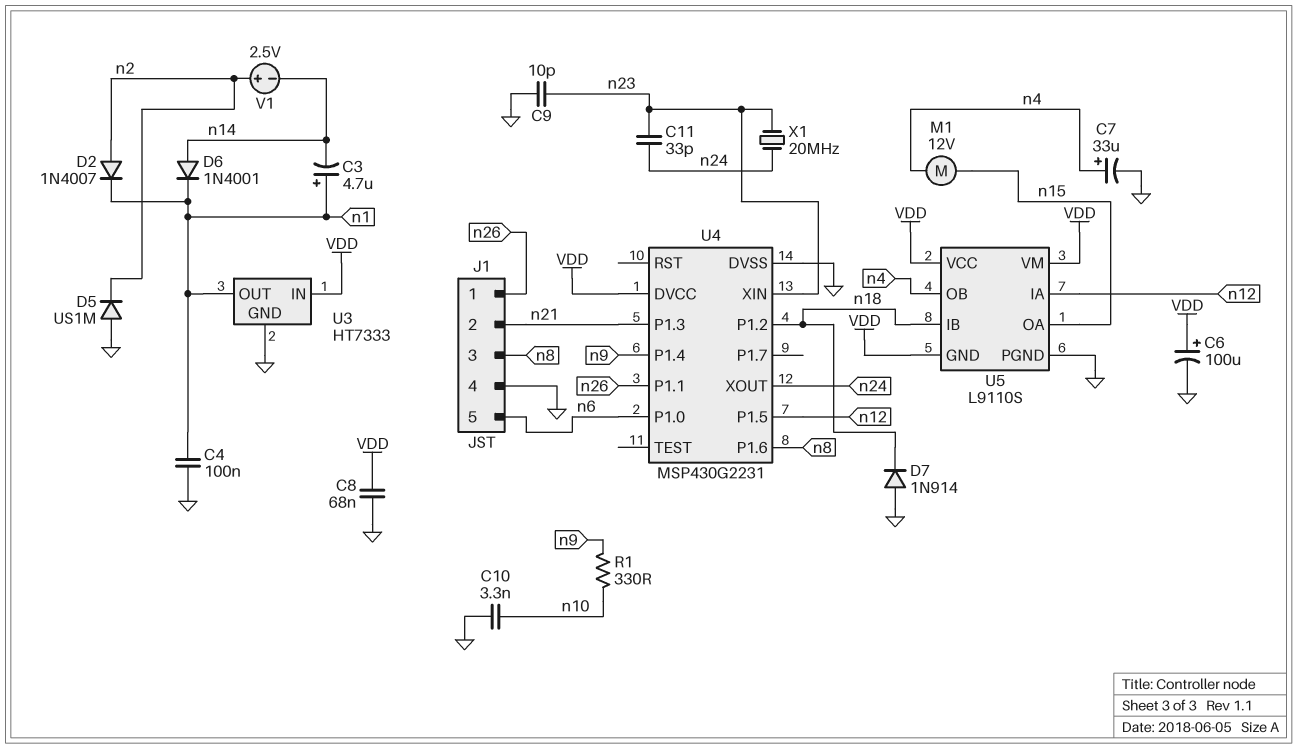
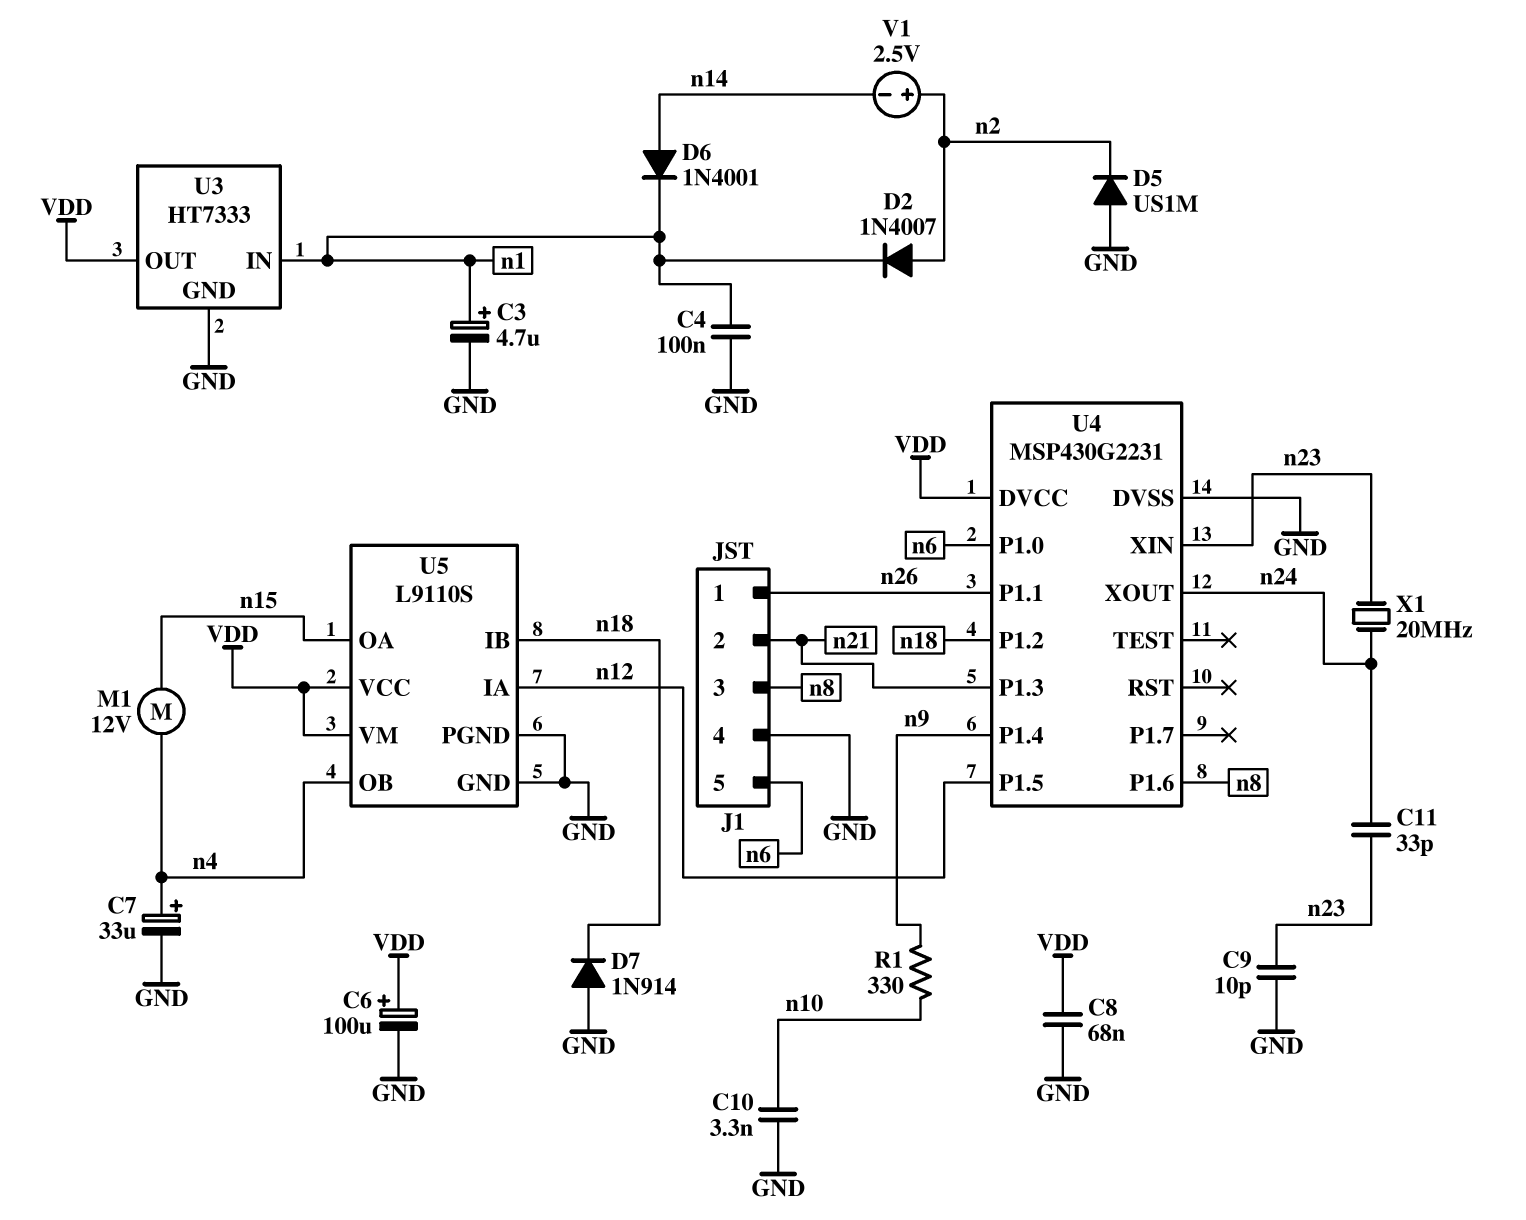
C3: 4.7uF (plus n1, minus n14) -> 4.7uF (plus n1, minus GND)
U3 pin IN: VDD -> n1
U3 pin OUT: n1 -> VDD
U5 pin GND: VDD -> GND

